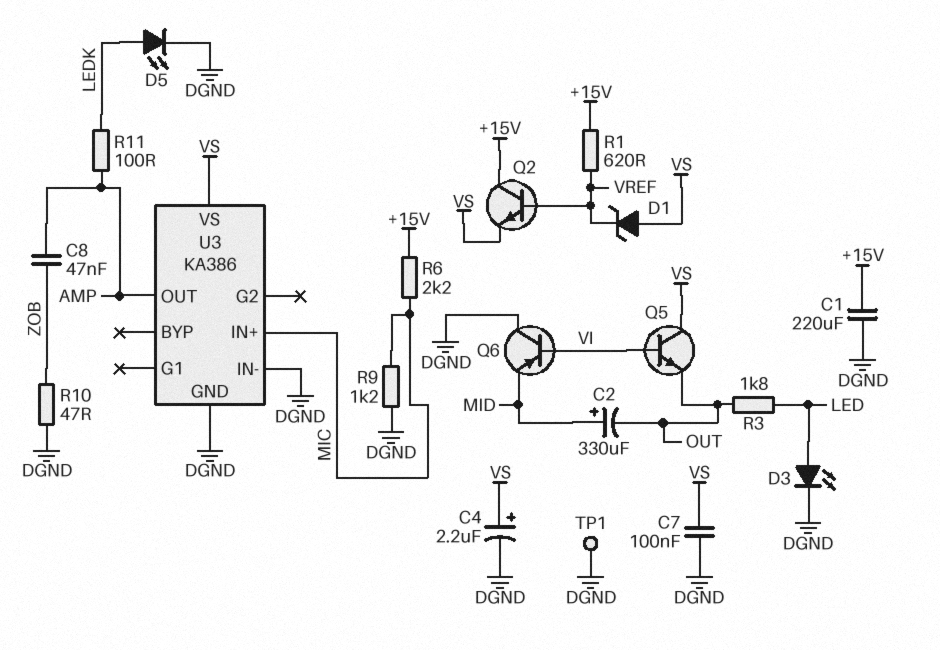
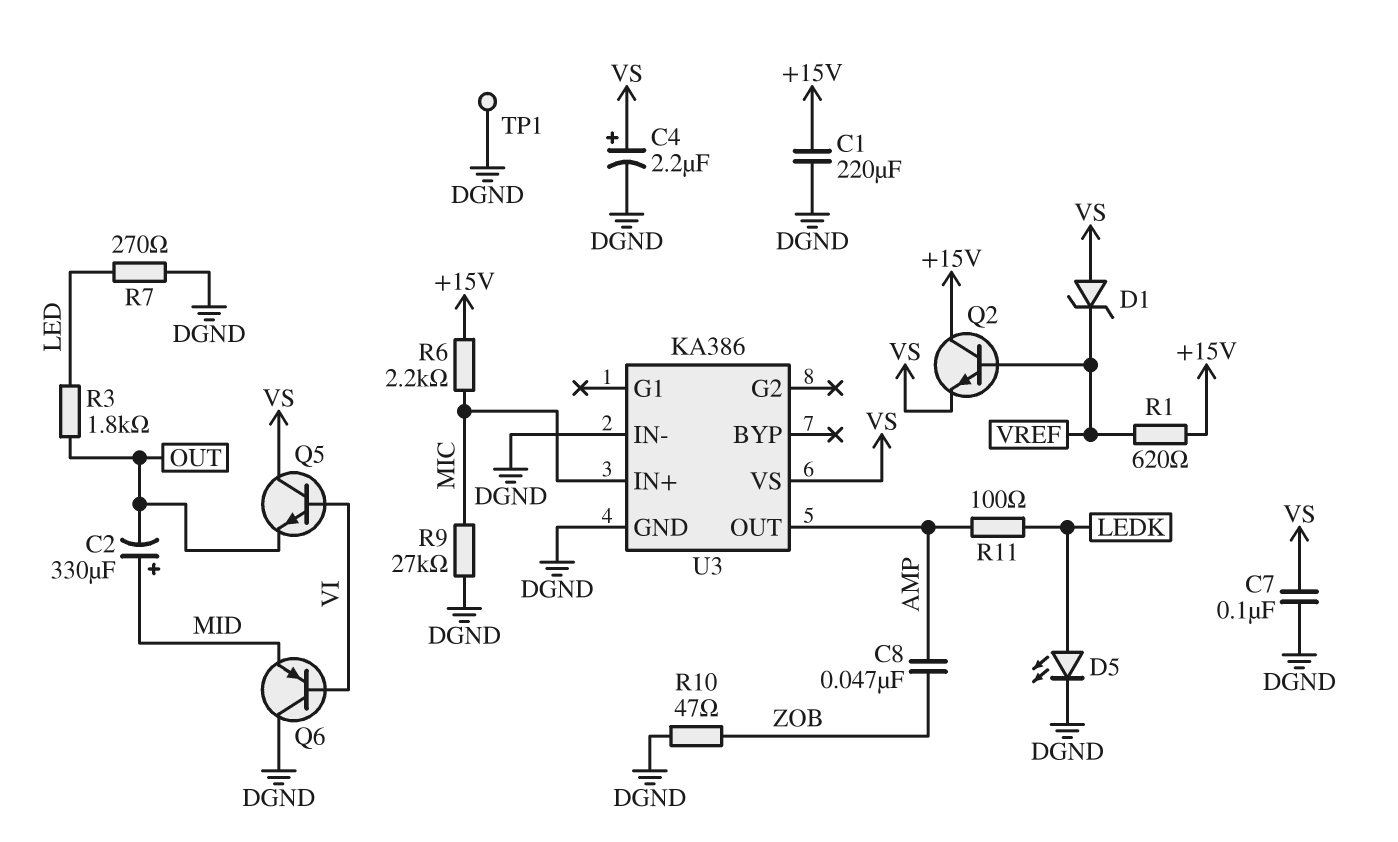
D3: LED (A LED, K DGND) -> none
R7: none -> 270 (DGND, LED)
R9: 1.2k (DGND, MIC) -> 27k (DGND, MIC)

